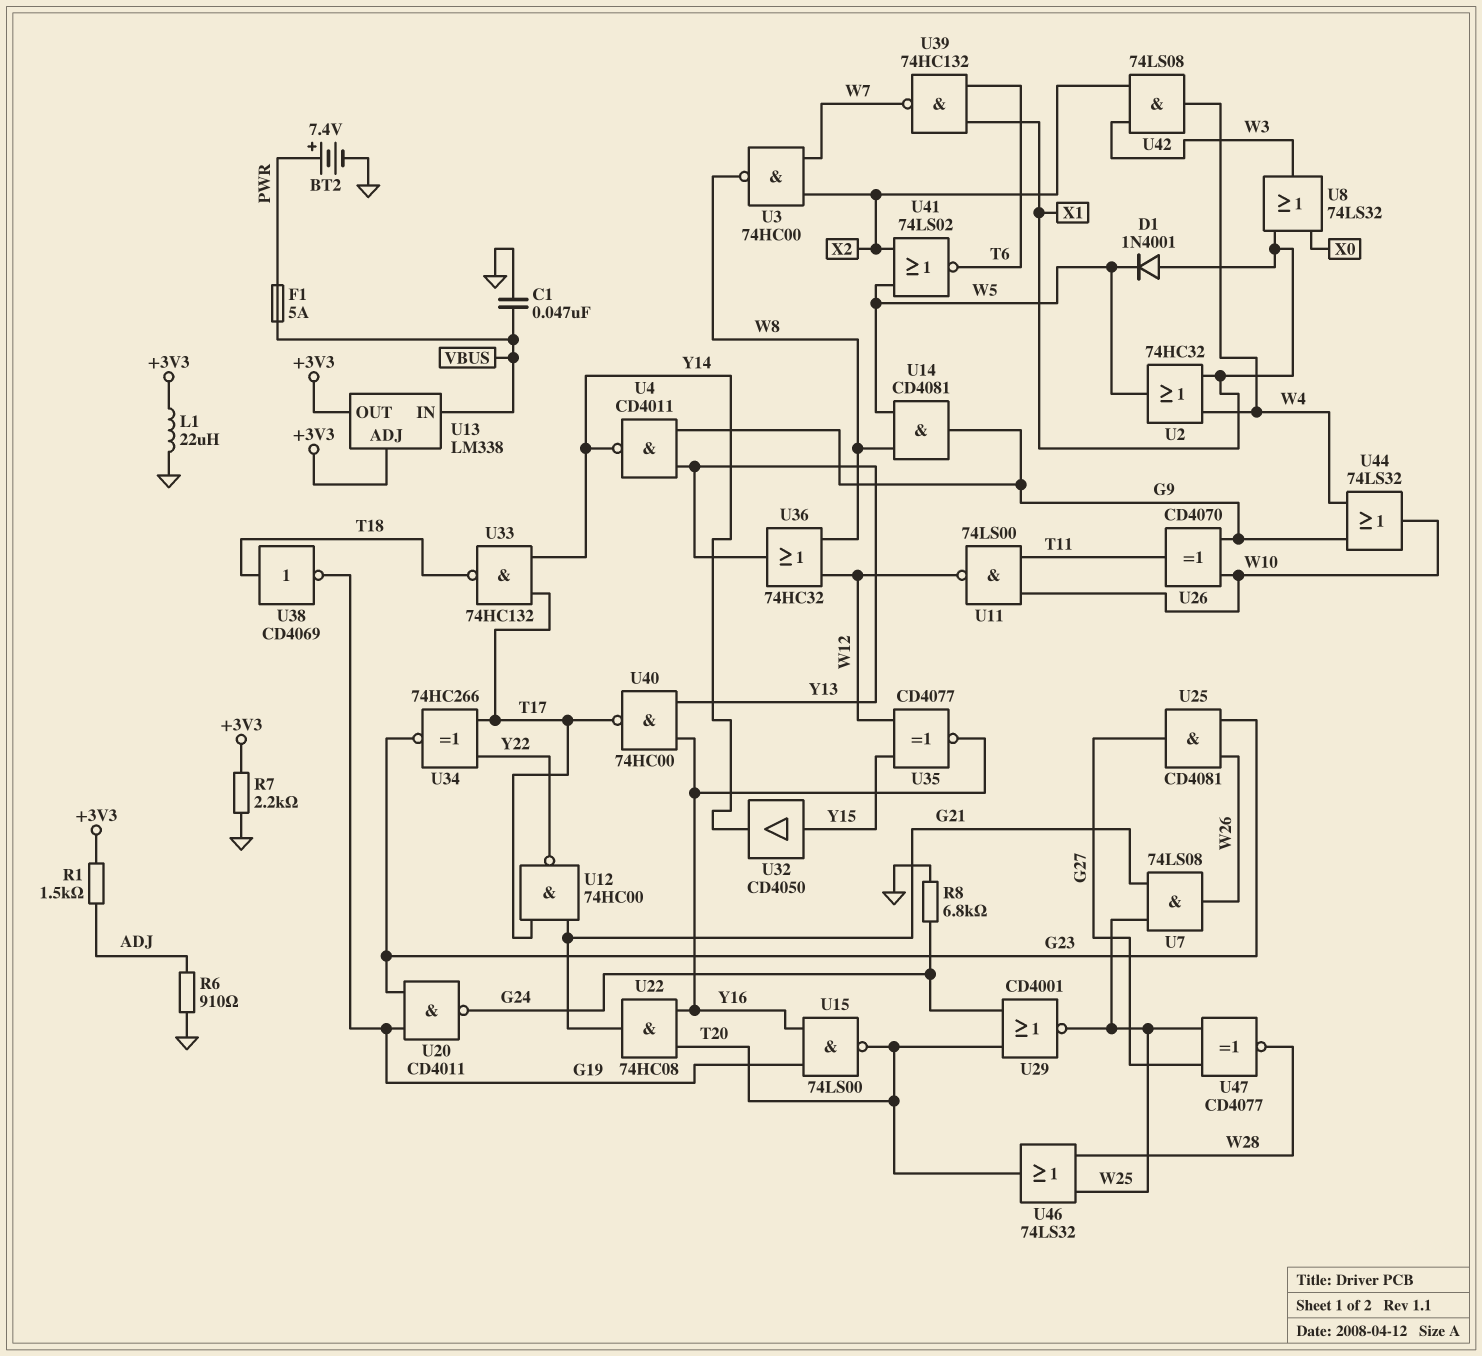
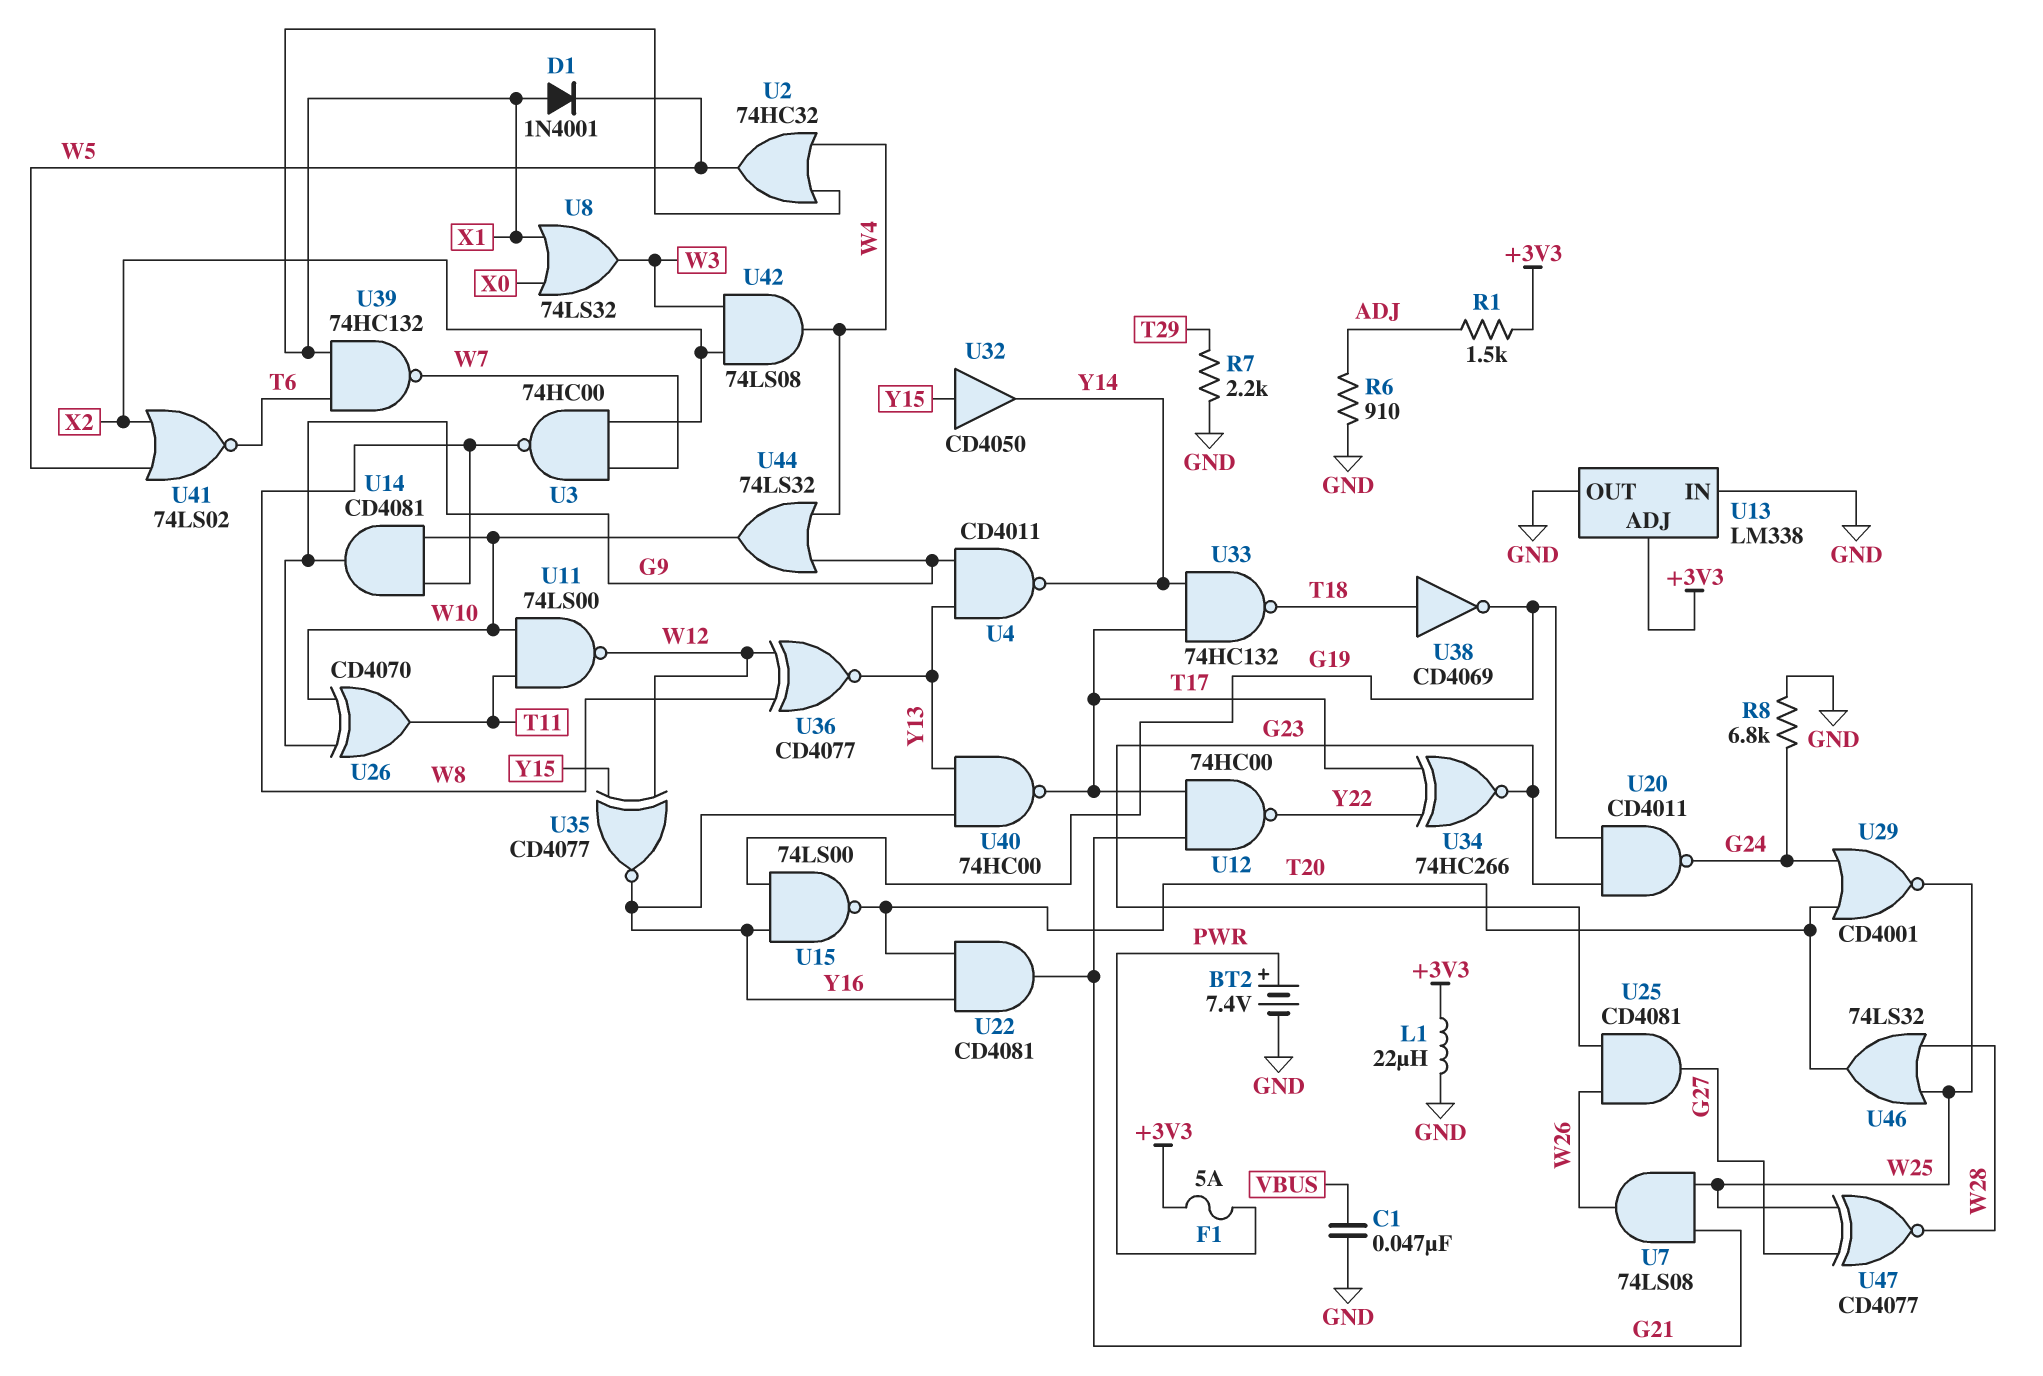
F1: 5A (PWR, VBUS) -> 5A (+3V3, PWR)
R7: 2.2k (+3V3, GND) -> 2.2k (GND, T29)
U13 pin IN: VBUS -> GND
U13 pin OUT: +3V3 -> GND
U14: AND CD4081 (in W5, in W8, out G9) -> AND CD4081 (in W8, in W10, out G9)
U22: AND 74HC08 (in T20, in Y16, out G21) -> AND CD4081 (in T20, in Y16, out G21)
U36: OR 74HC32 (in W8, in W12, out Y13) -> XNOR CD4077 (in W8, in W12, out Y13)

